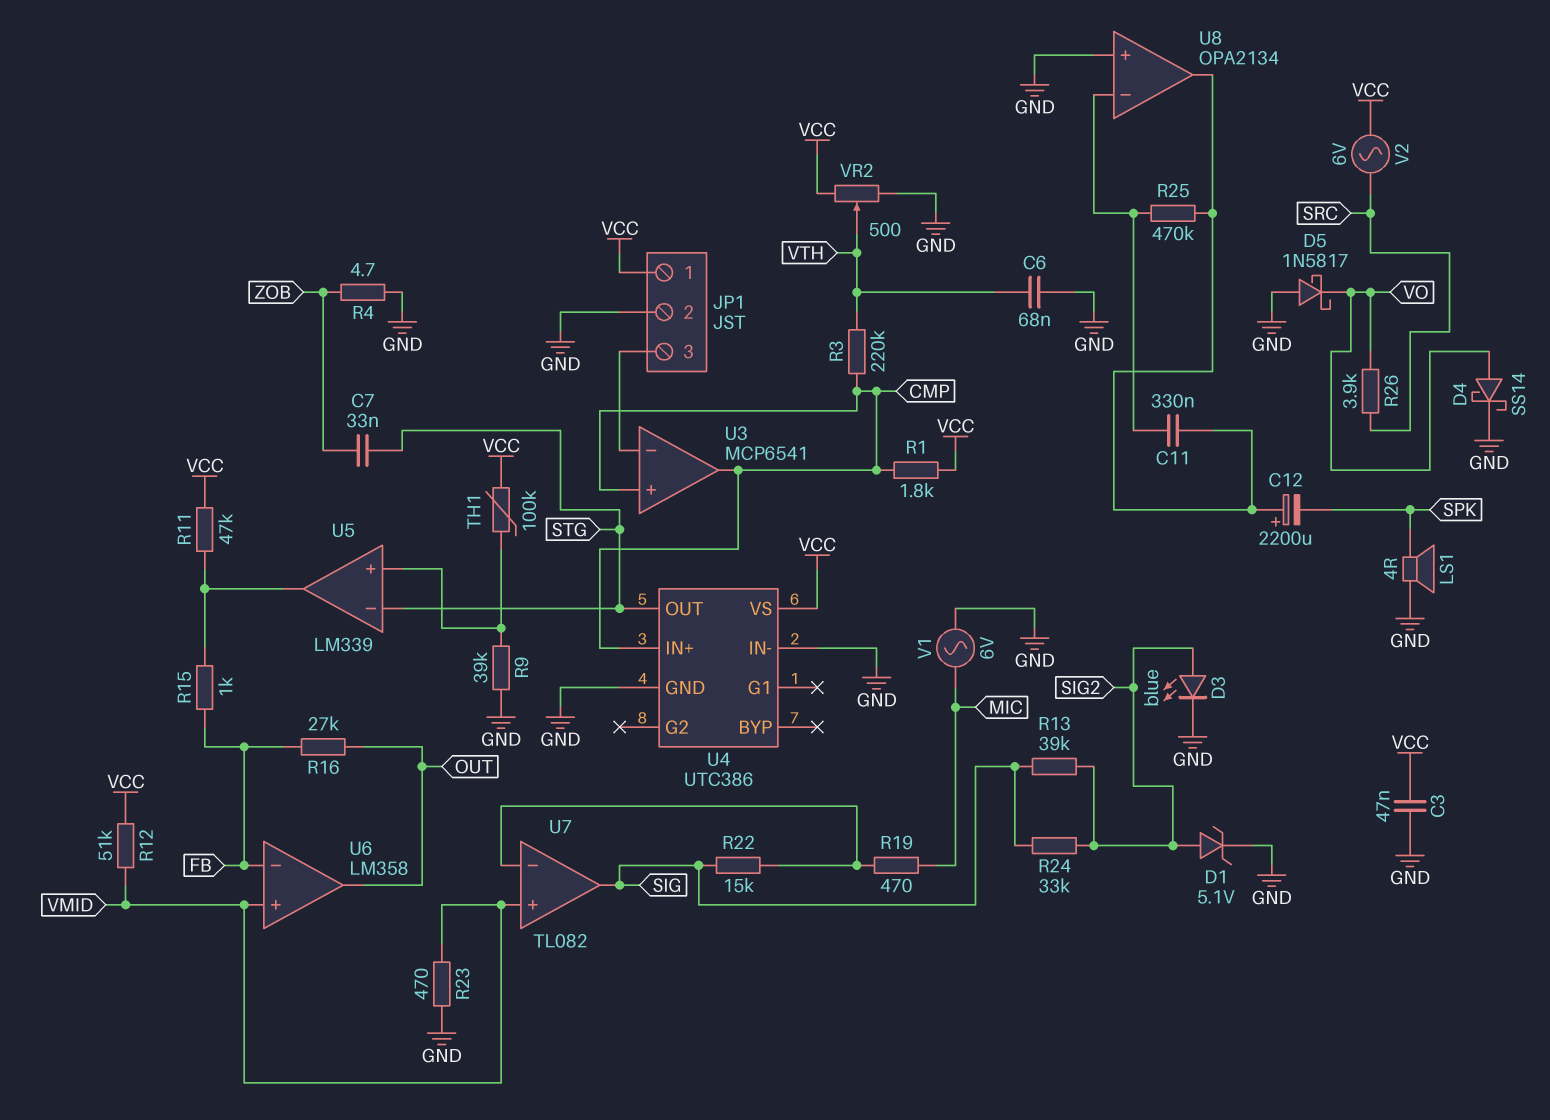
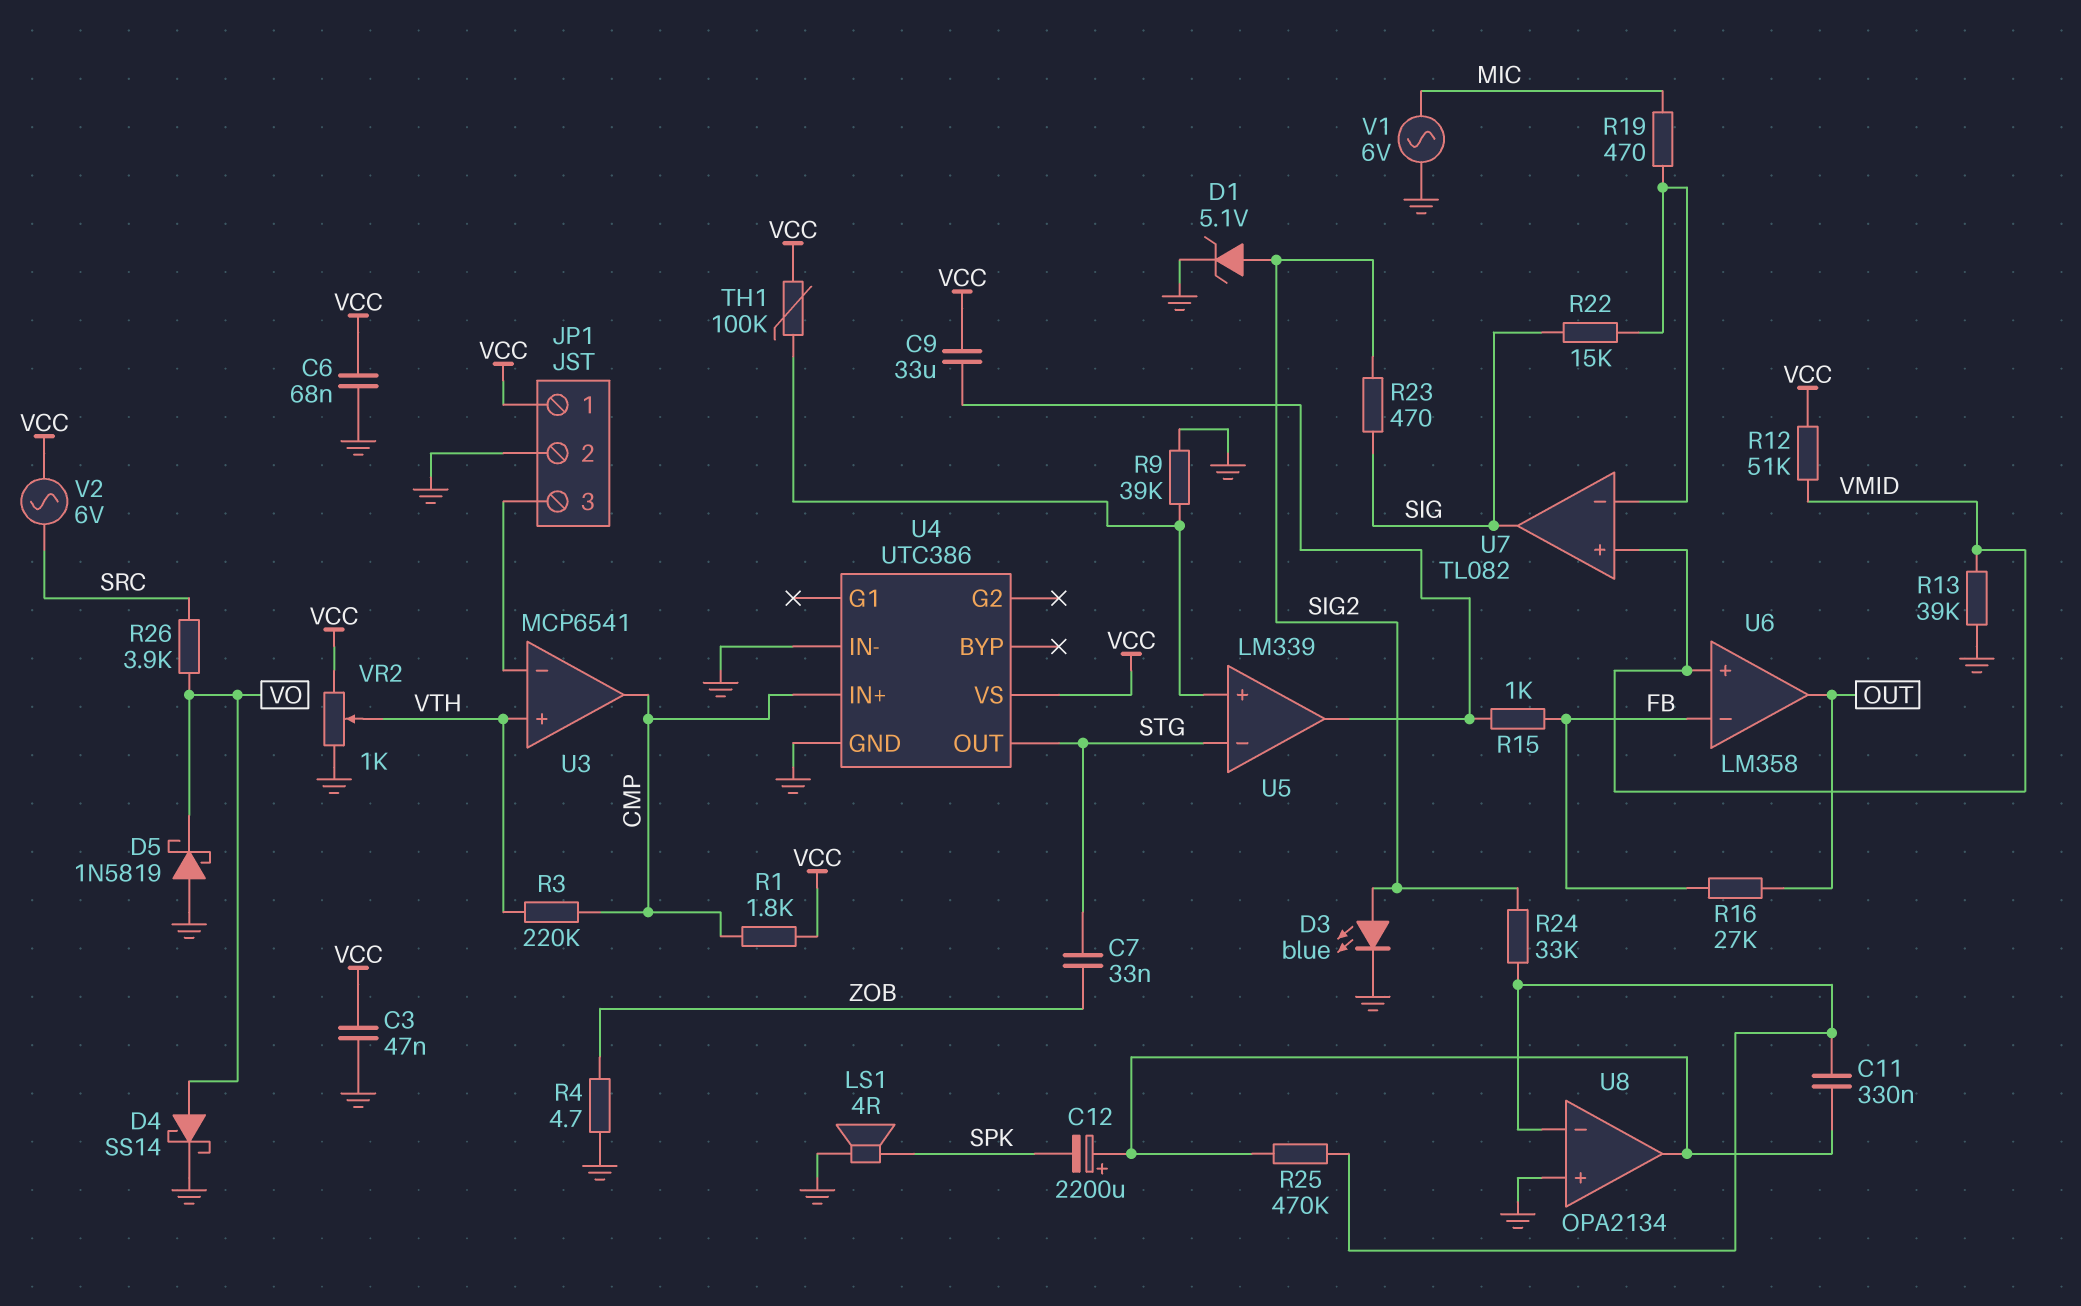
C6: 68nF (GND, VTH) -> 68nF (GND, VCC)
C9: none -> 33uF (U5/out, VCC)
D5: schottky 1N5817 (A GND, K VO) -> schottky 1N5819 (A GND, K VO)
R11: 47k (U5/out, VCC) -> none
R13: 39k (SIG, SIG2) -> 39k (GND, VMID)
R23: 470 (GND, VMID) -> 470 (SIG, SIG2)
R24: 33k (SIG, SIG2) -> 33k (SIG2, U8/in-)
U3 pin in+: CMP -> VTH
VR2: 500 (GND, VCC, wiper VTH) -> 1k (GND, VCC, wiper VTH)

